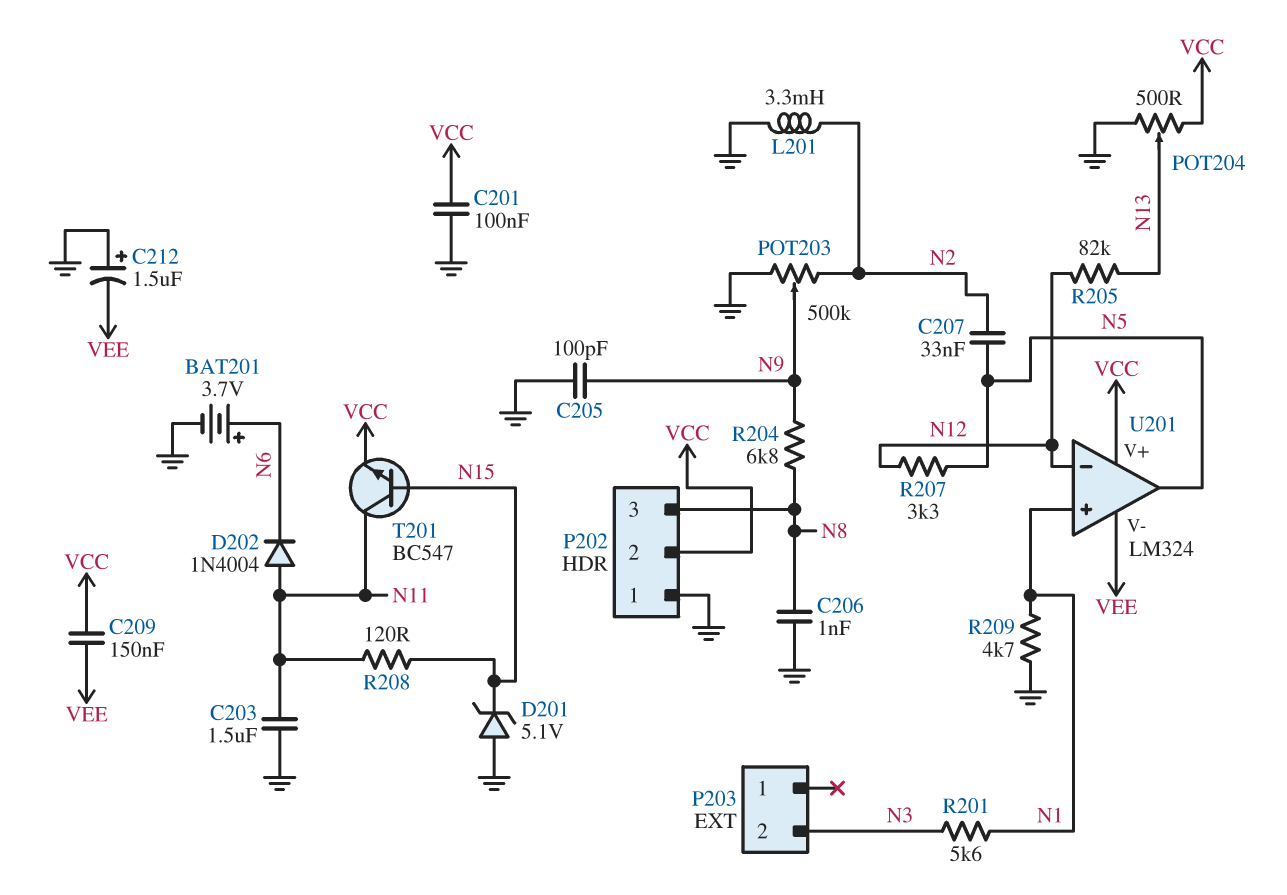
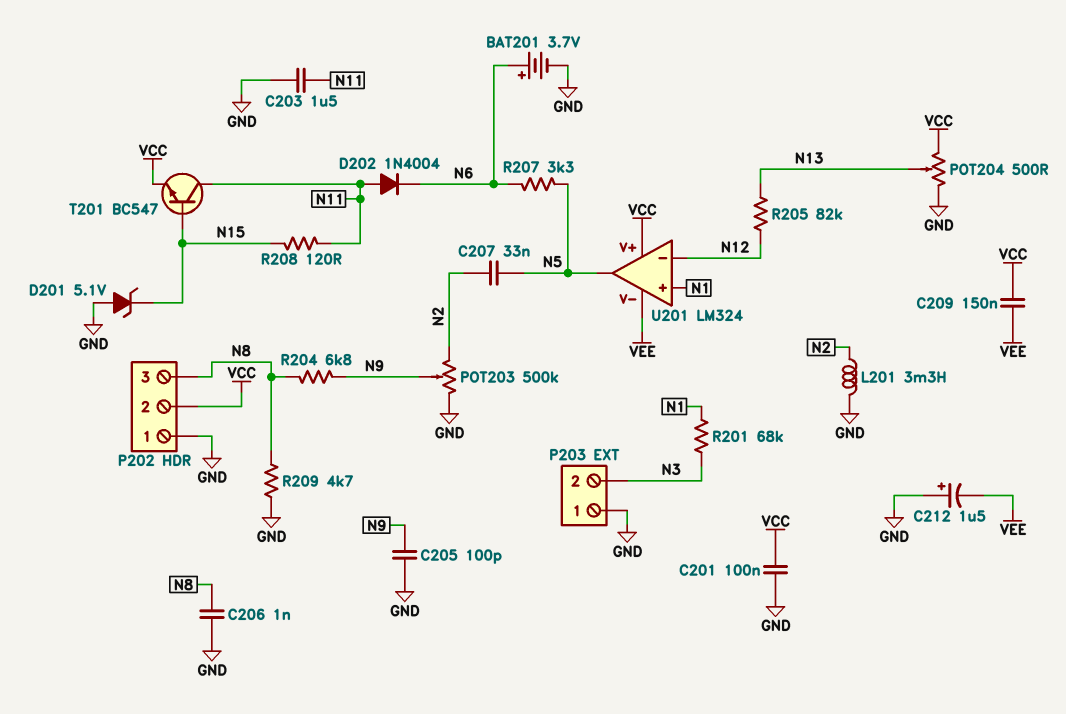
P203 pin 1: none -> GND
R201: 5.6k (N1, N3) -> 68k (N1, N3)
R207: 3.3k (N5, N12) -> 3.3k (N5, N6)
R209: 4.7k (GND, N1) -> 4.7k (GND, N8)

